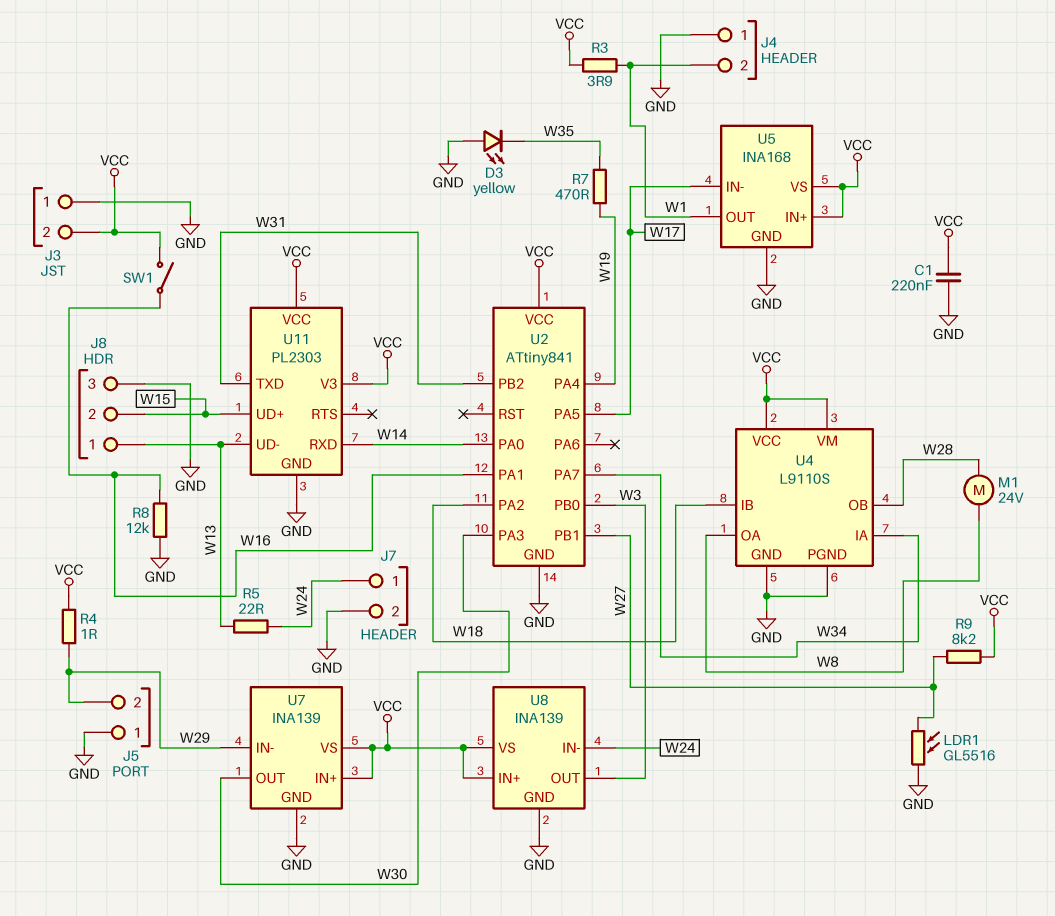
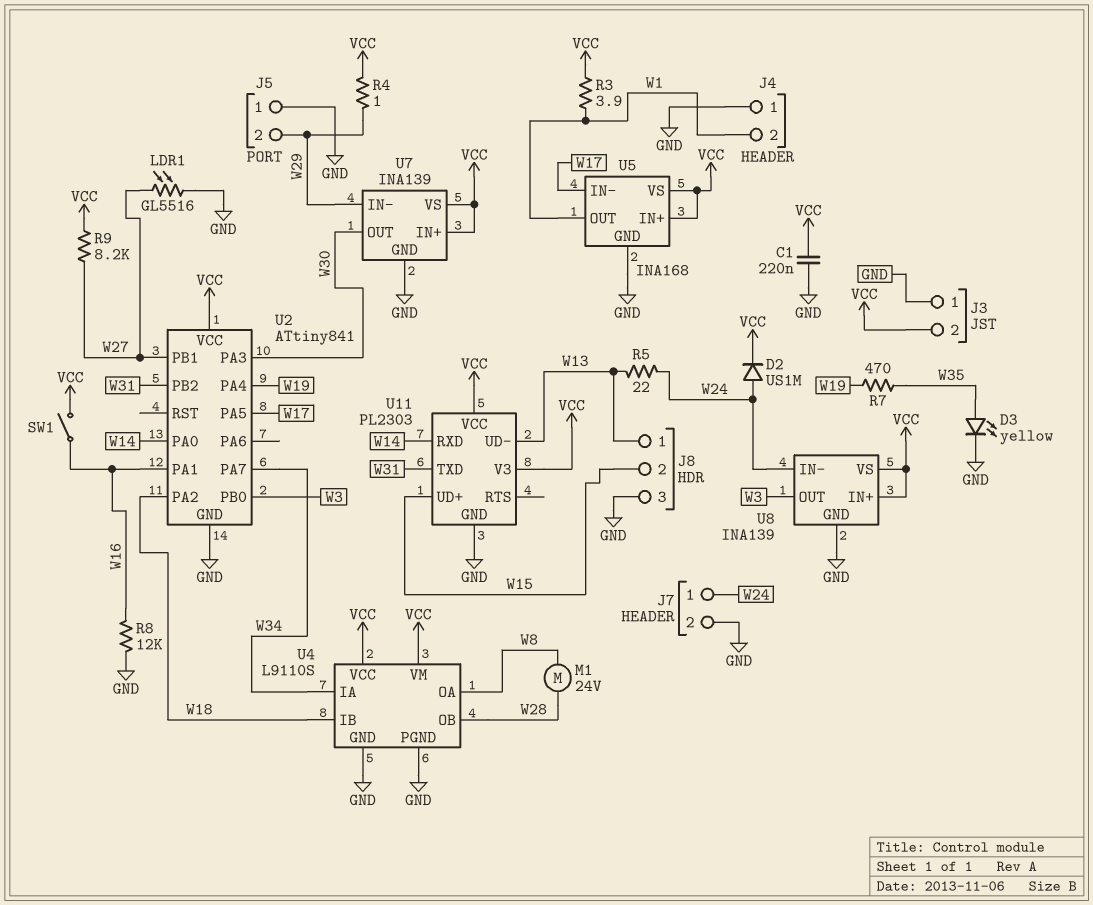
D2: none -> diode US1M (A W24, K VCC)
D3: LED yellow (A GND, K W35) -> LED yellow (A W35, K GND)

